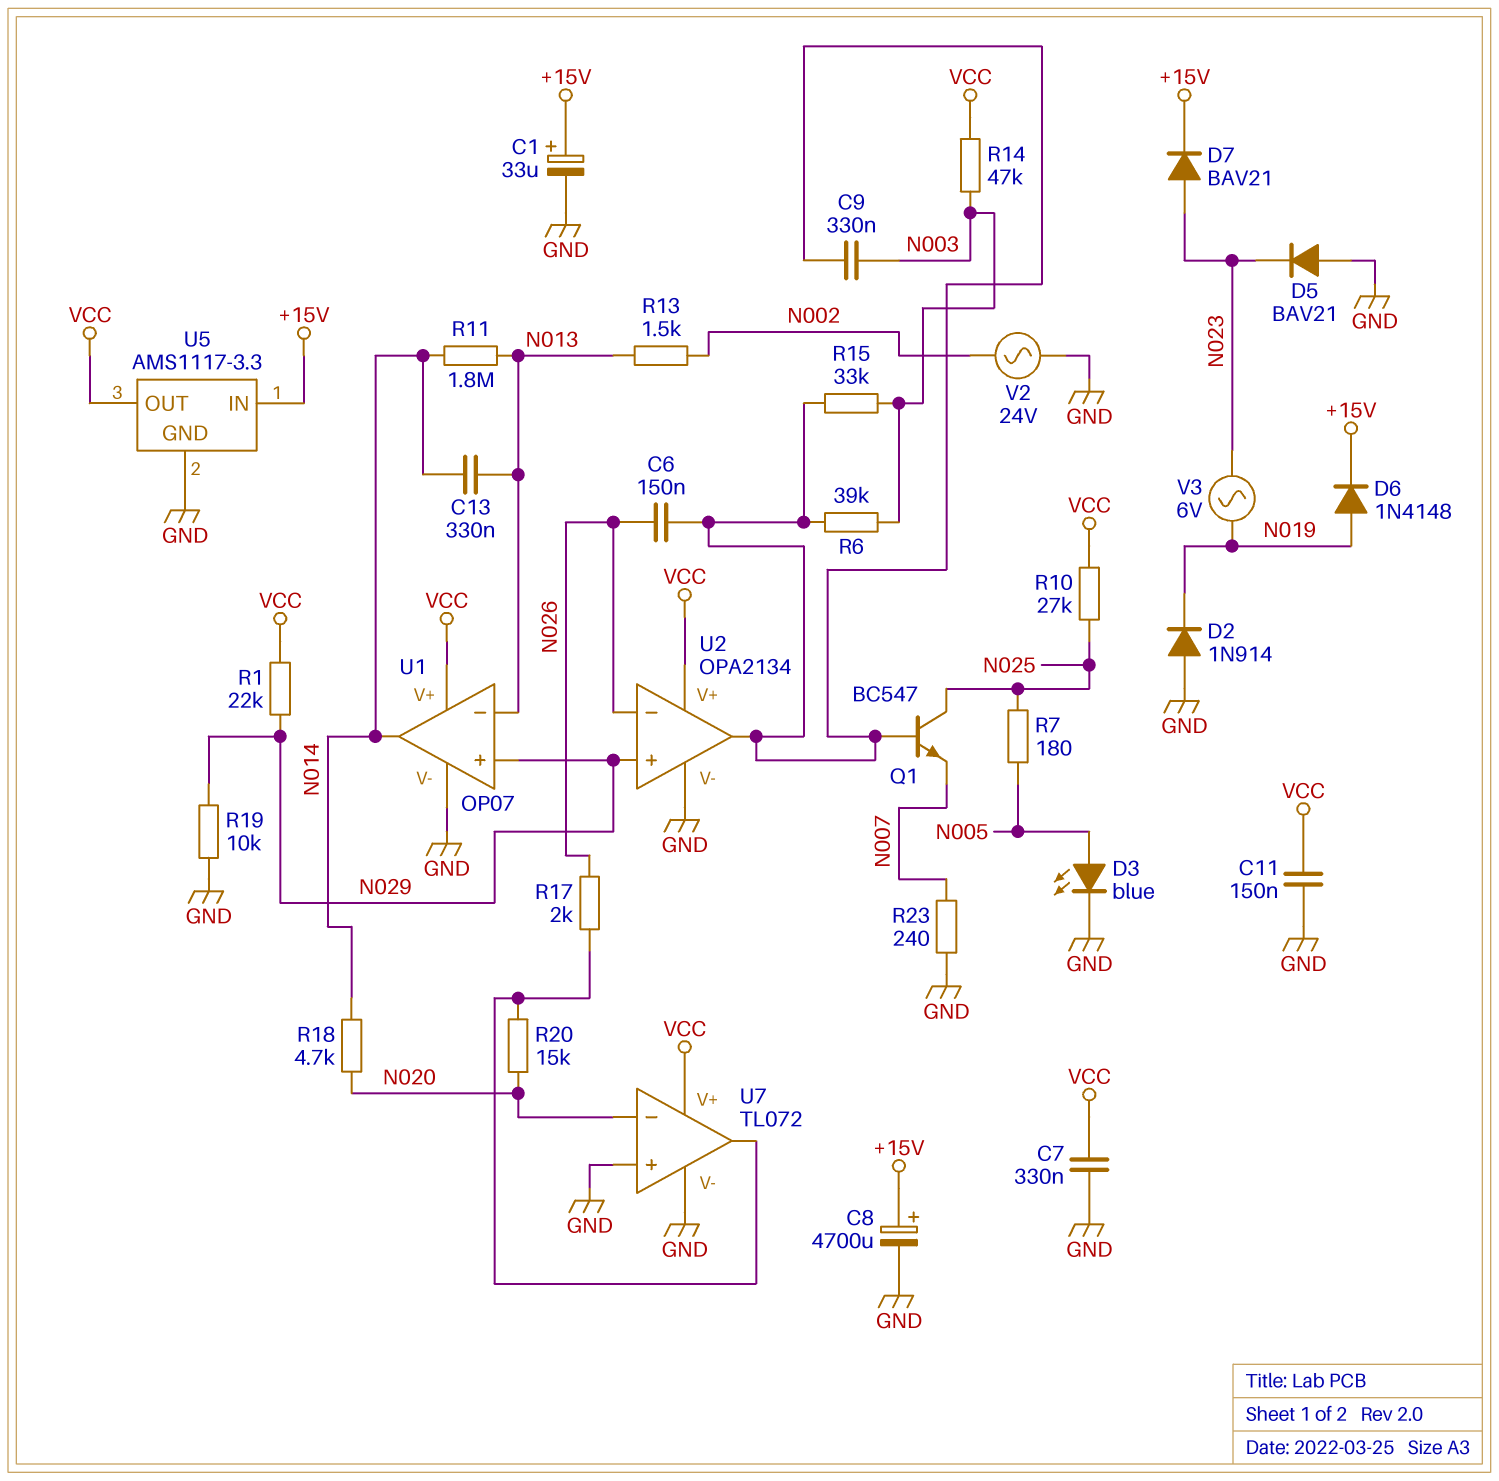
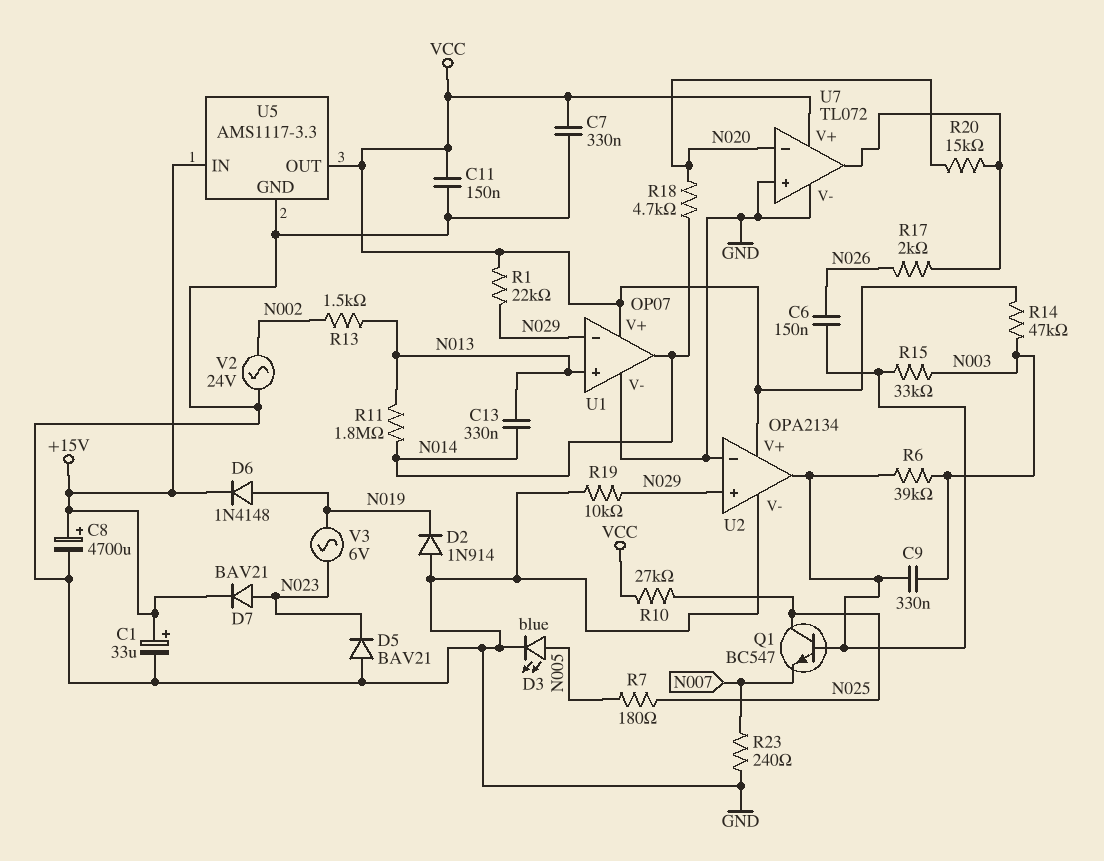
U1 pin in+: N029 -> N013
U1 pin in-: N013 -> N029
U2 pin in-: N026 -> GND

